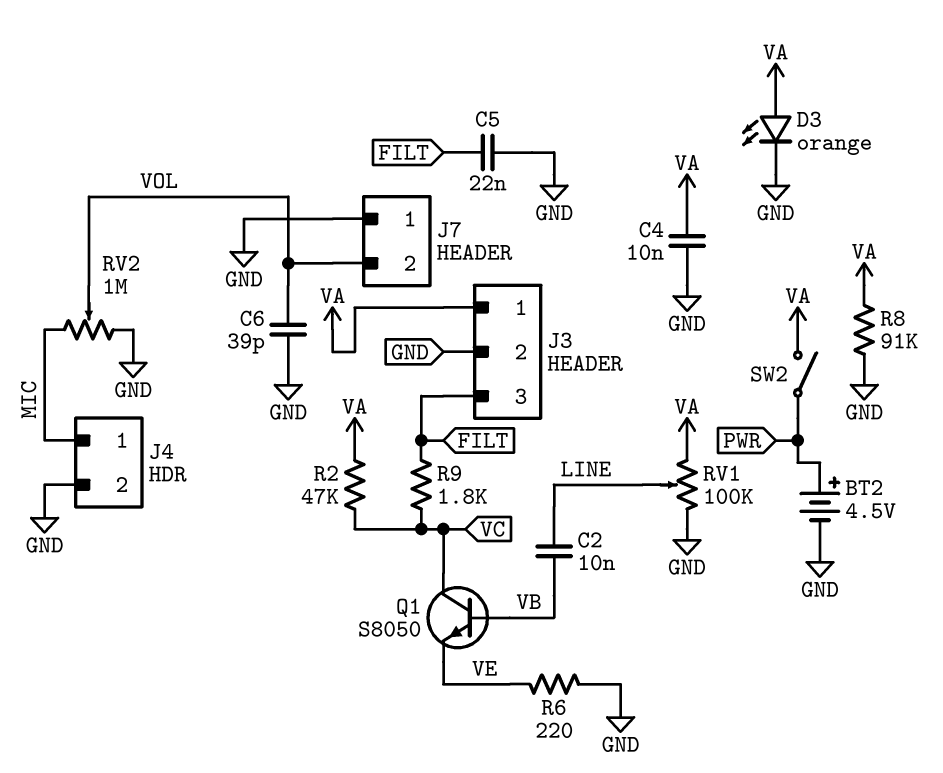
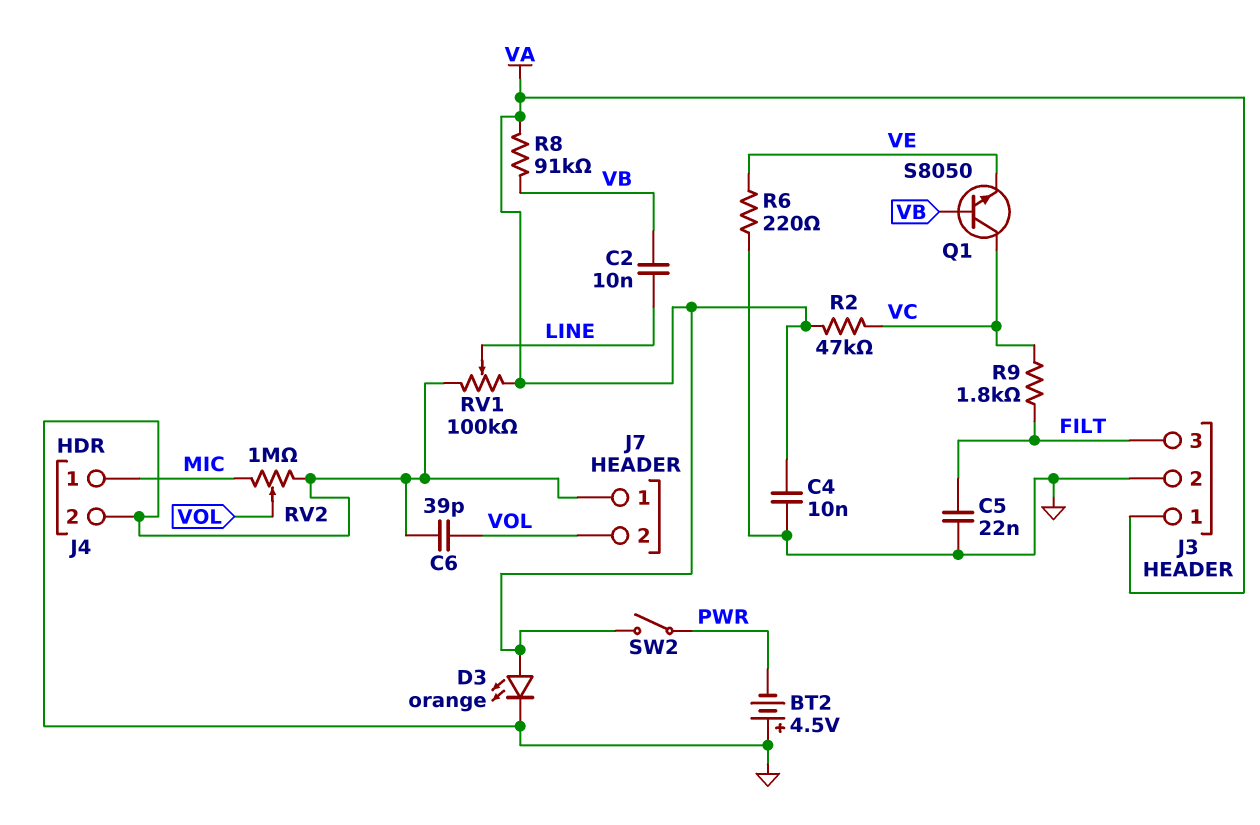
BT2: 4.5V (plus PWR, minus GND) -> 4.5V (plus GND, minus PWR)
R8: 91k (GND, VA) -> 91k (VA, VB)

